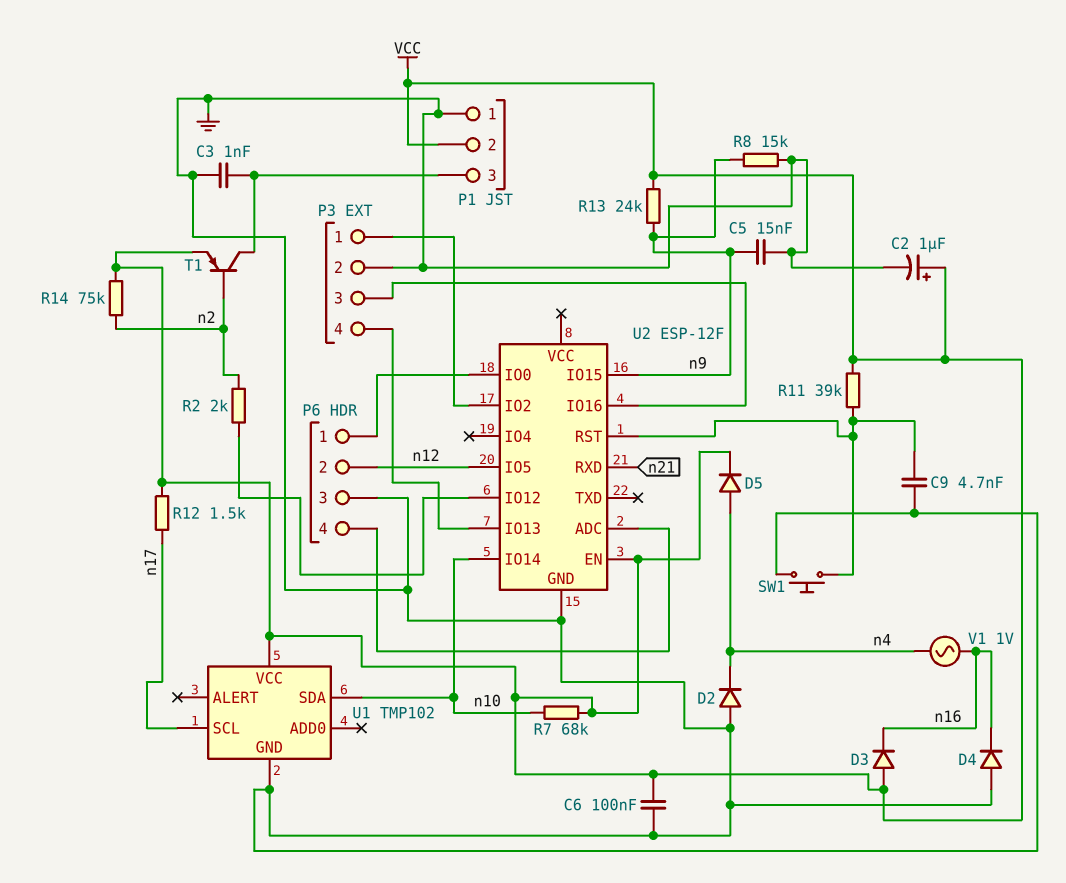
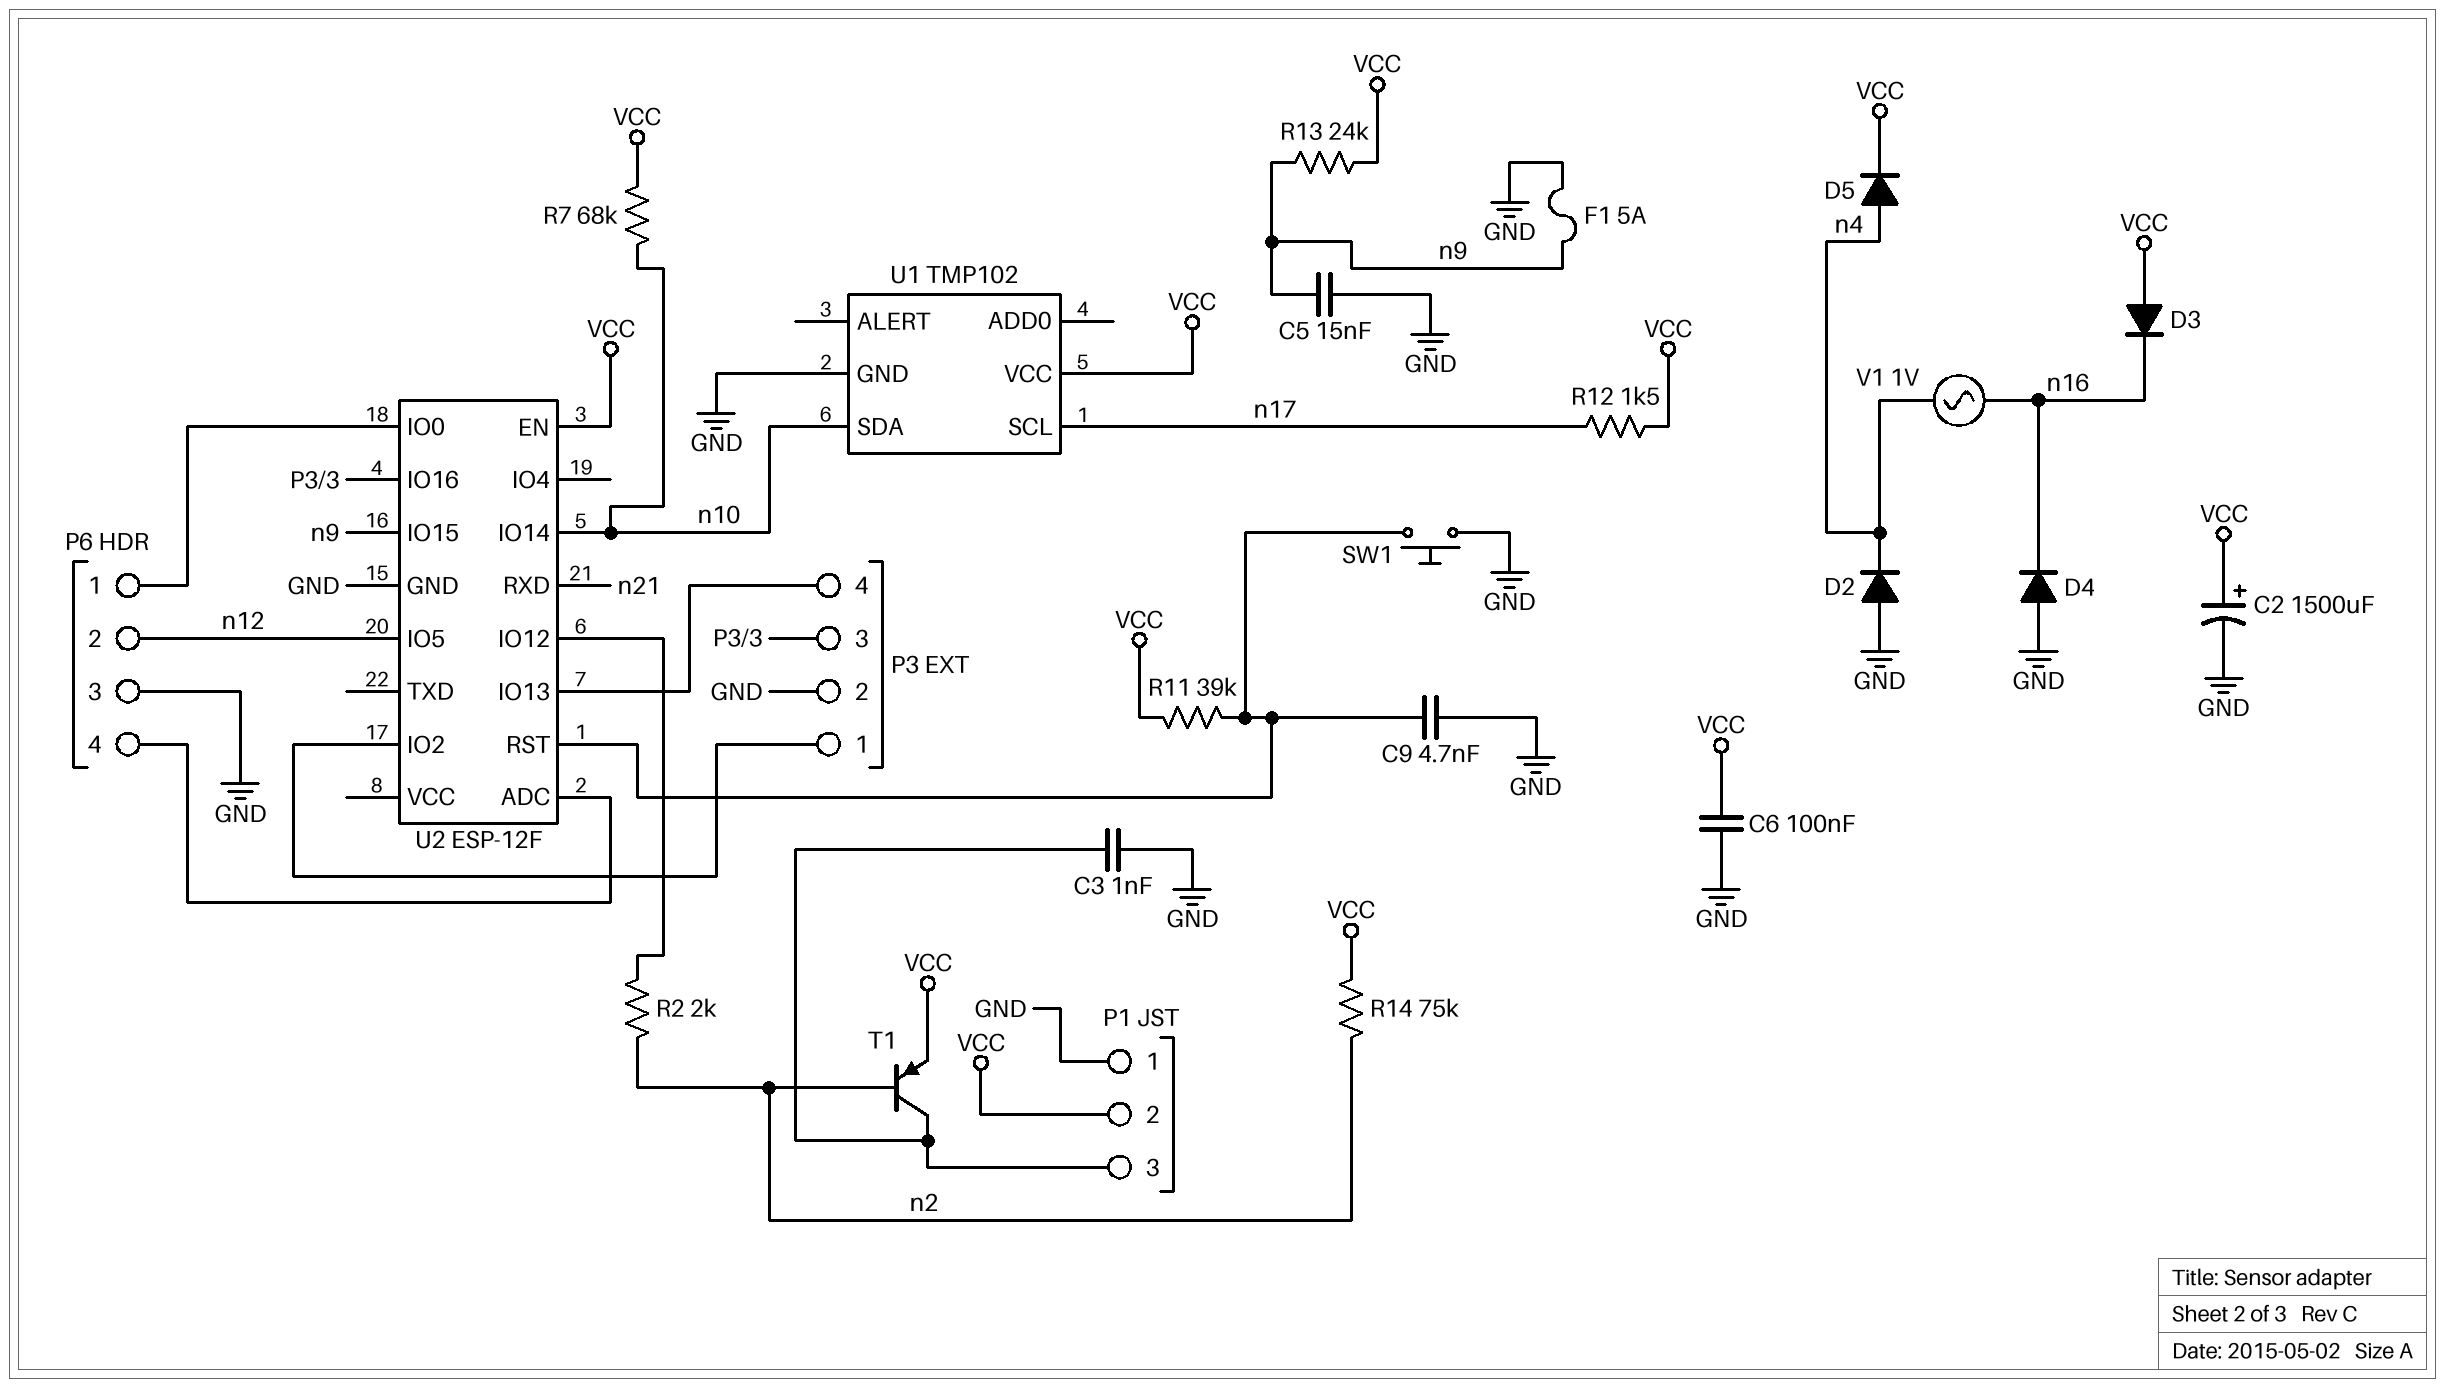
C2: 1uF (plus VCC, minus GND) -> 1500uF (plus VCC, minus GND)
F1: none -> 5A (GND, n9)
R8: 15k (GND, n9) -> none

